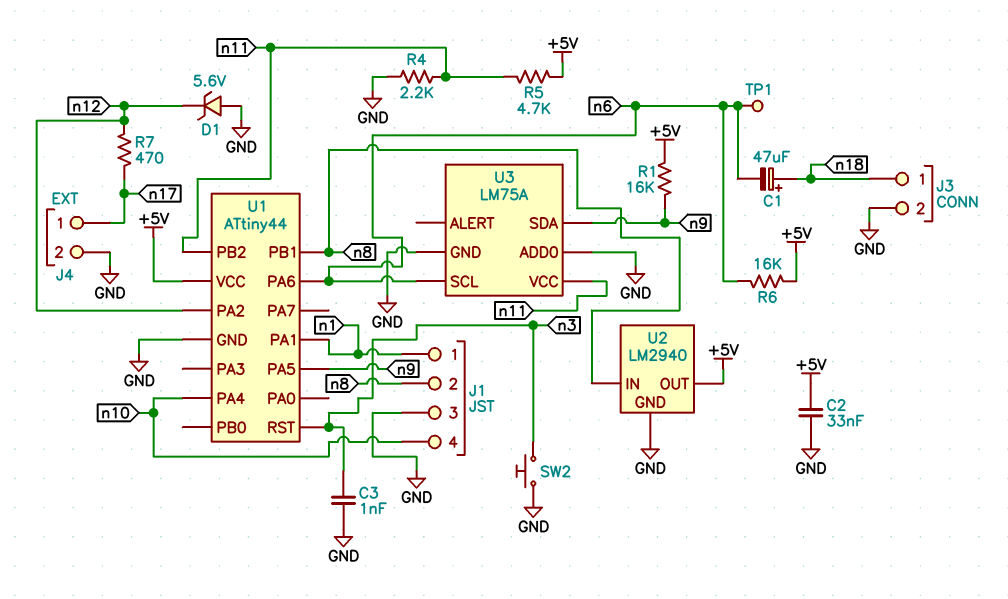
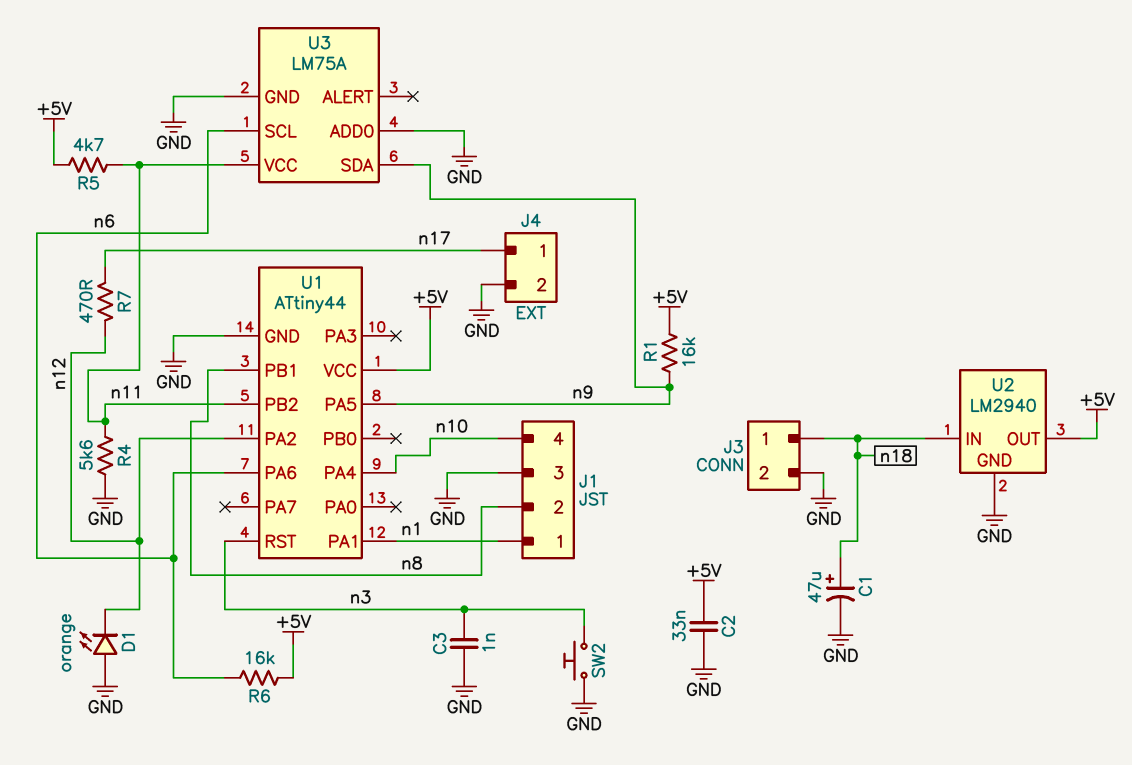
C1: 47uF (plus n18, minus n6) -> 47uF (plus n18, minus GND)
D1: zener 5.6V (A GND, K n12) -> LED orange (A GND, K n12)
R4: 2.2k (GND, n11) -> 5.6k (GND, n11)
TP1: test point (n6) -> none
U2 pin IN: n8 -> n18

